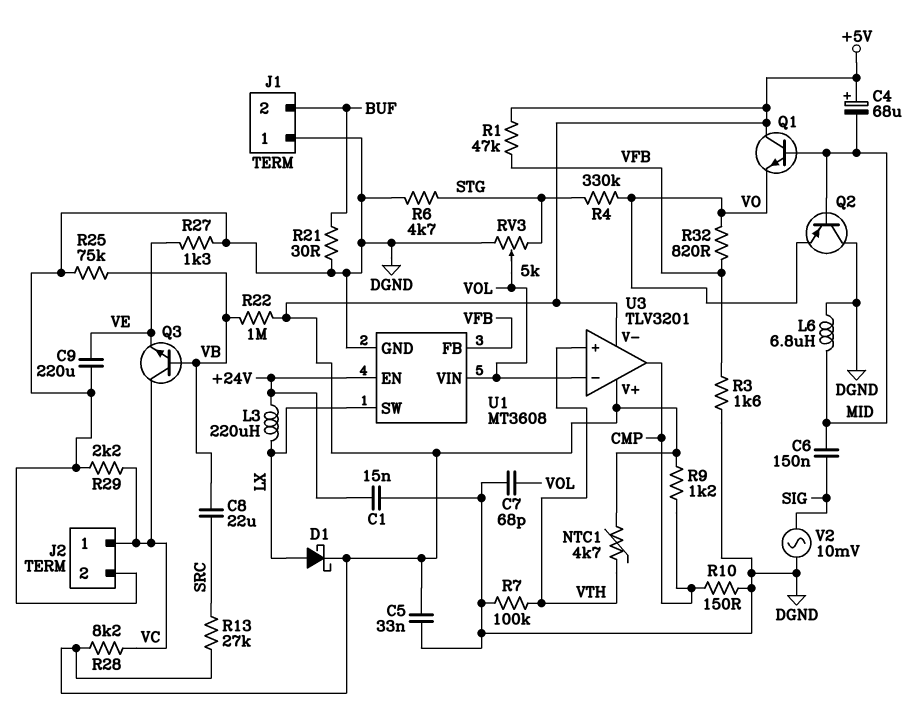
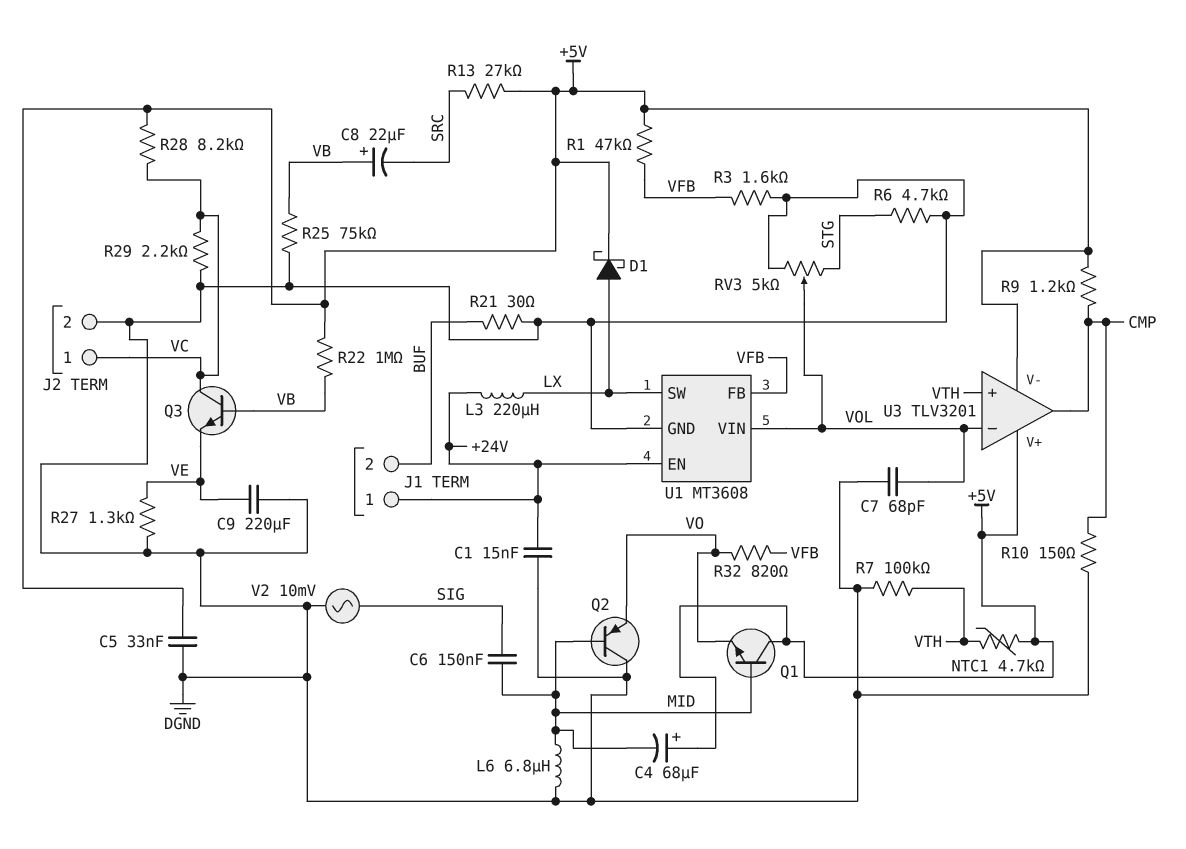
C8: 22uF (SRC, VB) -> 22uF (plus VB, minus SRC)
J1 pin 1: DGND -> +24V
R4: 330k (STG, VO) -> none

